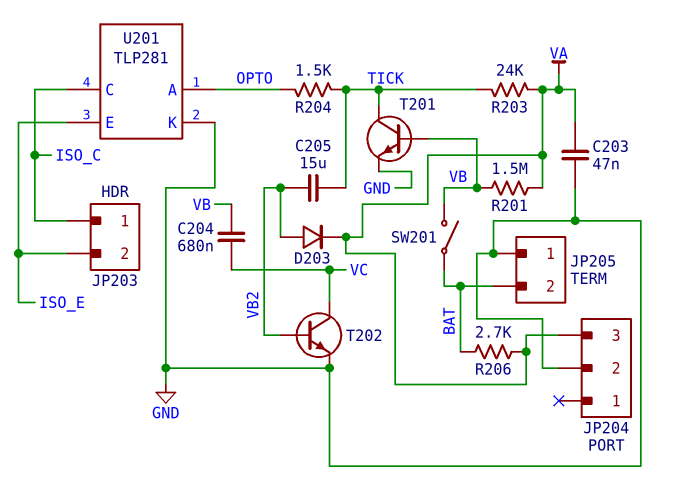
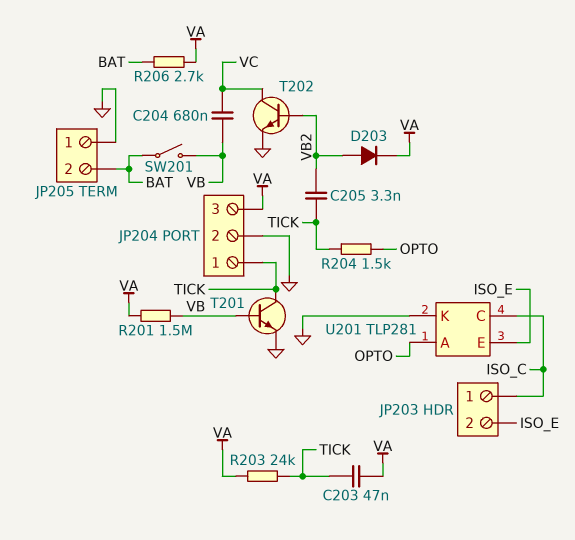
C203: 47nF (GND, VA) -> 47nF (TICK, VA)
C205: 15uF (TICK, VB2) -> 3.3nF (TICK, VB2)
JP204 pin 1: none -> TICK

